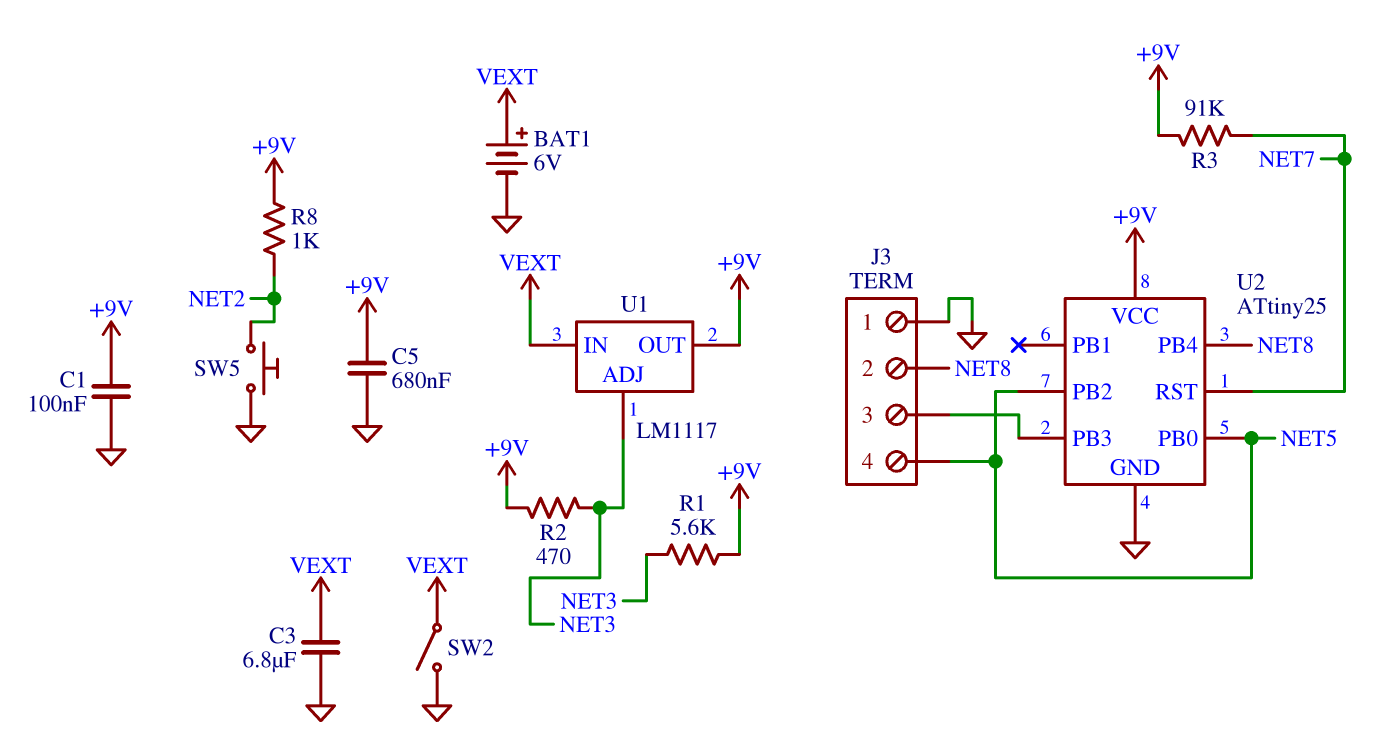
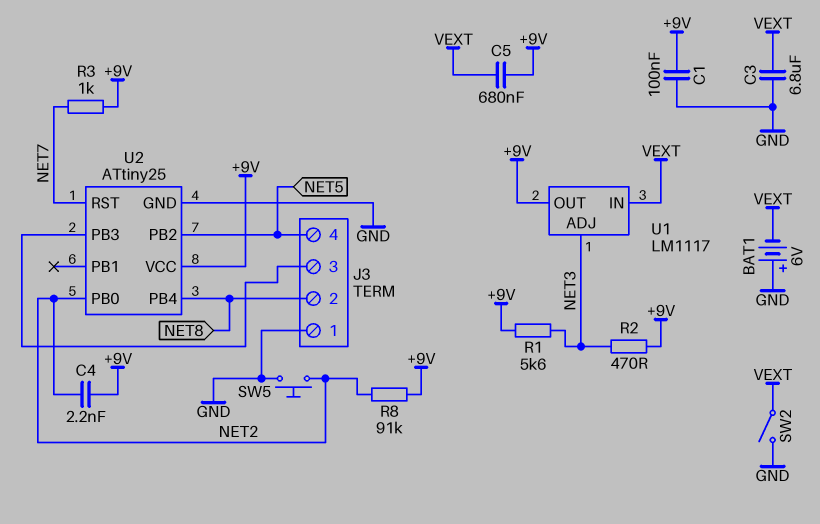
BAT1: 6V (plus VEXT, minus GND) -> 6V (plus GND, minus VEXT)
C4: none -> 2.2nF (+9V, NET2)
C5: 680nF (+9V, GND) -> 680nF (+9V, VEXT)
R3: 91k (+9V, NET7) -> 1k (+9V, NET7)
R8: 1k (+9V, NET2) -> 91k (+9V, NET2)
U2 pin PB0: NET5 -> NET2

